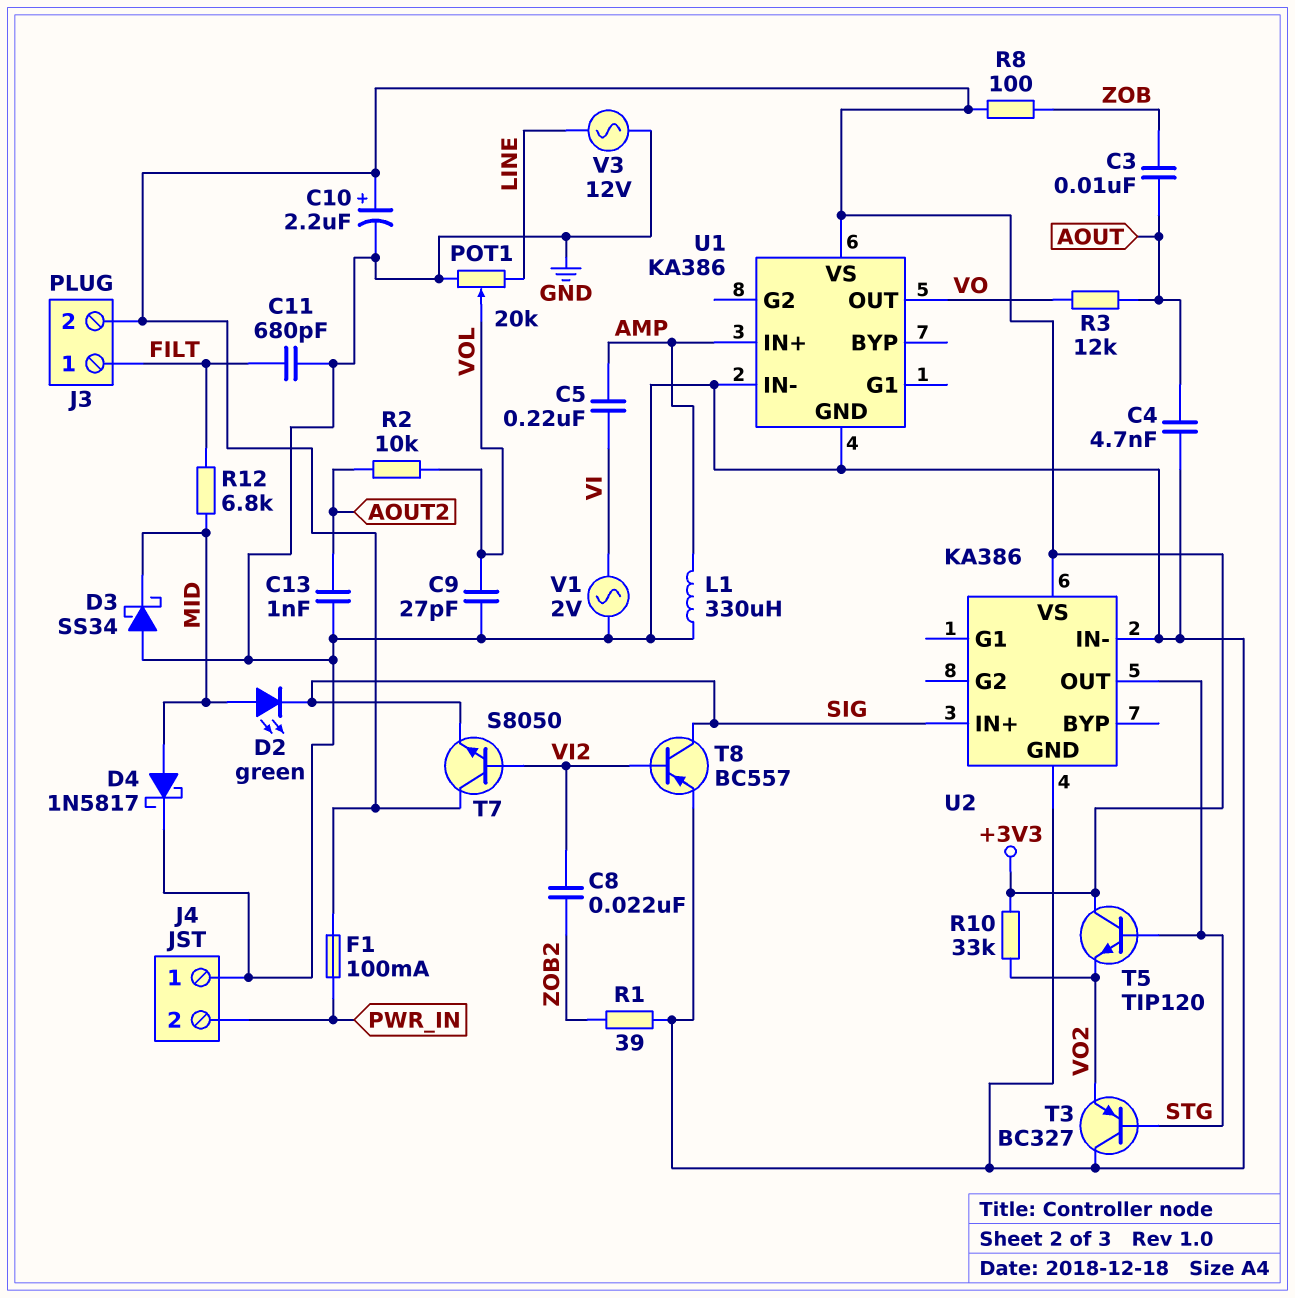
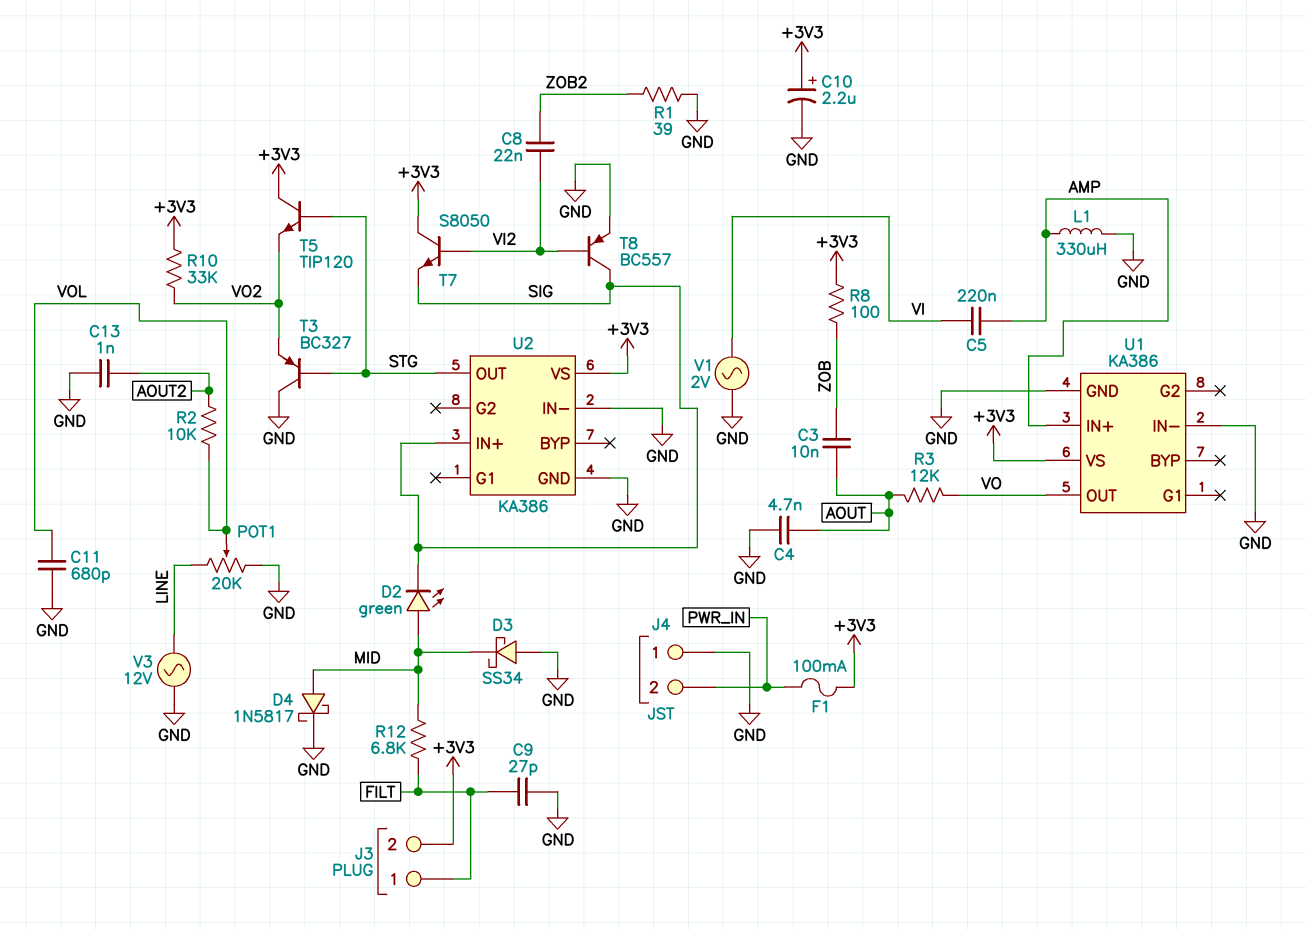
C9: 27pF (GND, VOL) -> 27pF (FILT, GND)
C11: 680pF (FILT, GND) -> 680pF (GND, VOL)

